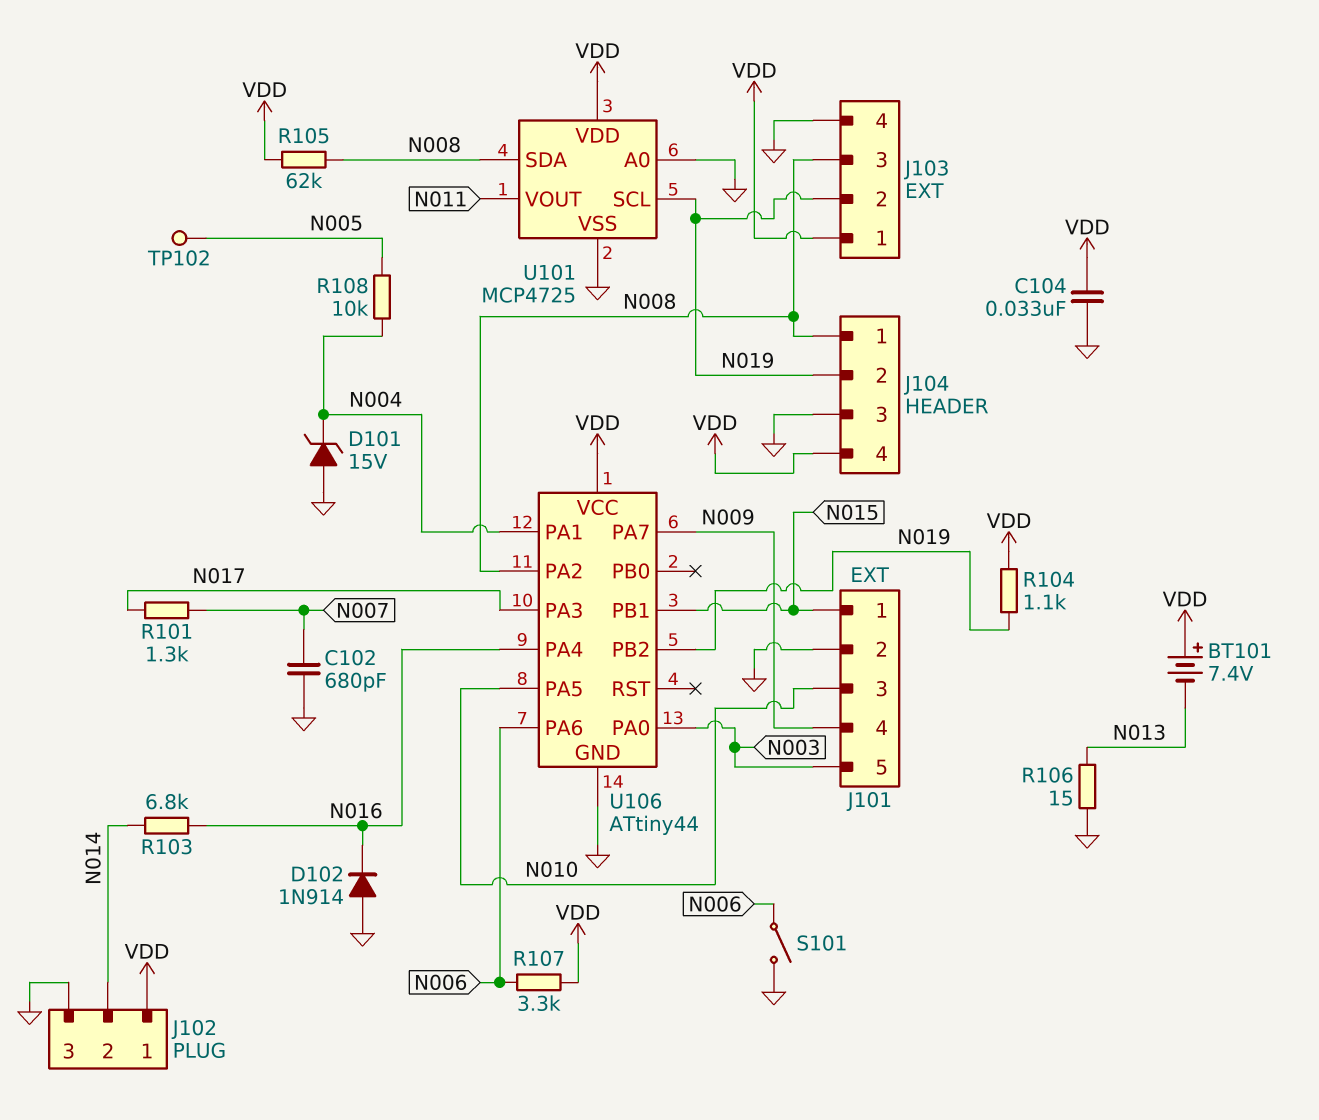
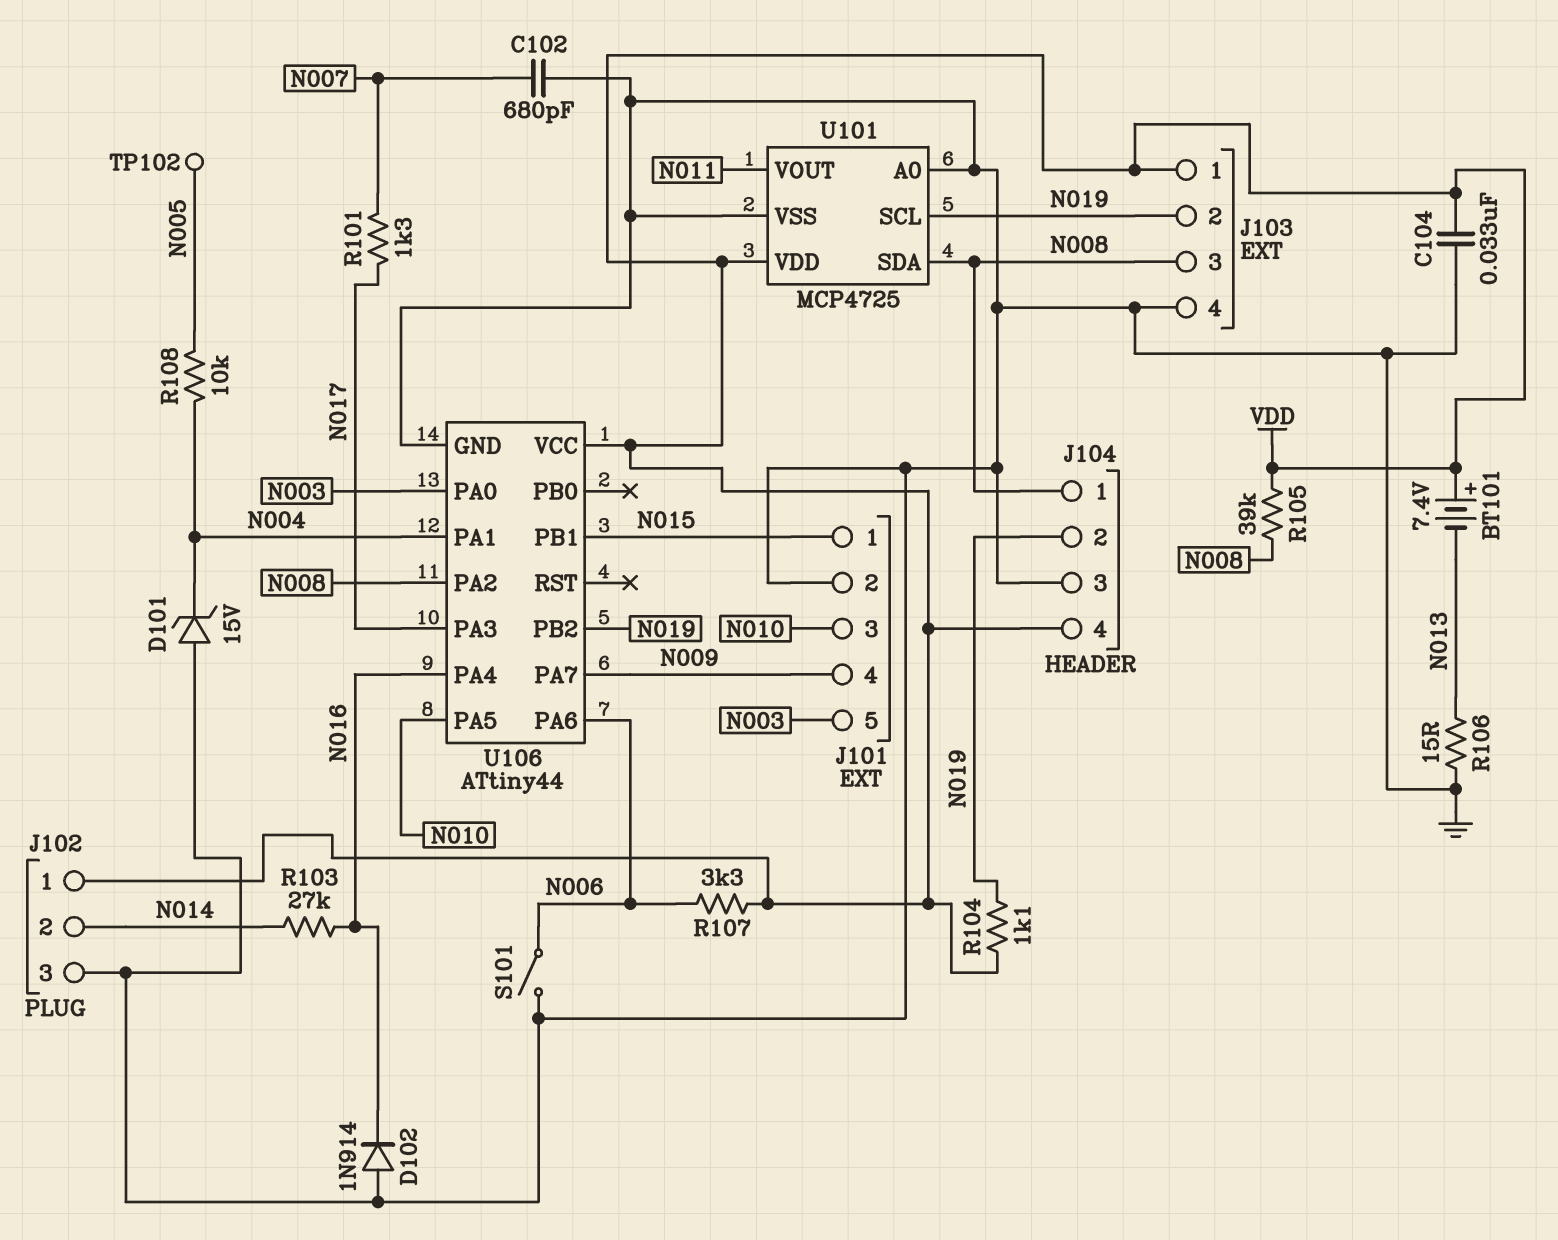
R103: 6.8k (N014, N016) -> 27k (N014, N016)
R105: 62k (N008, VDD) -> 39k (N008, VDD)

